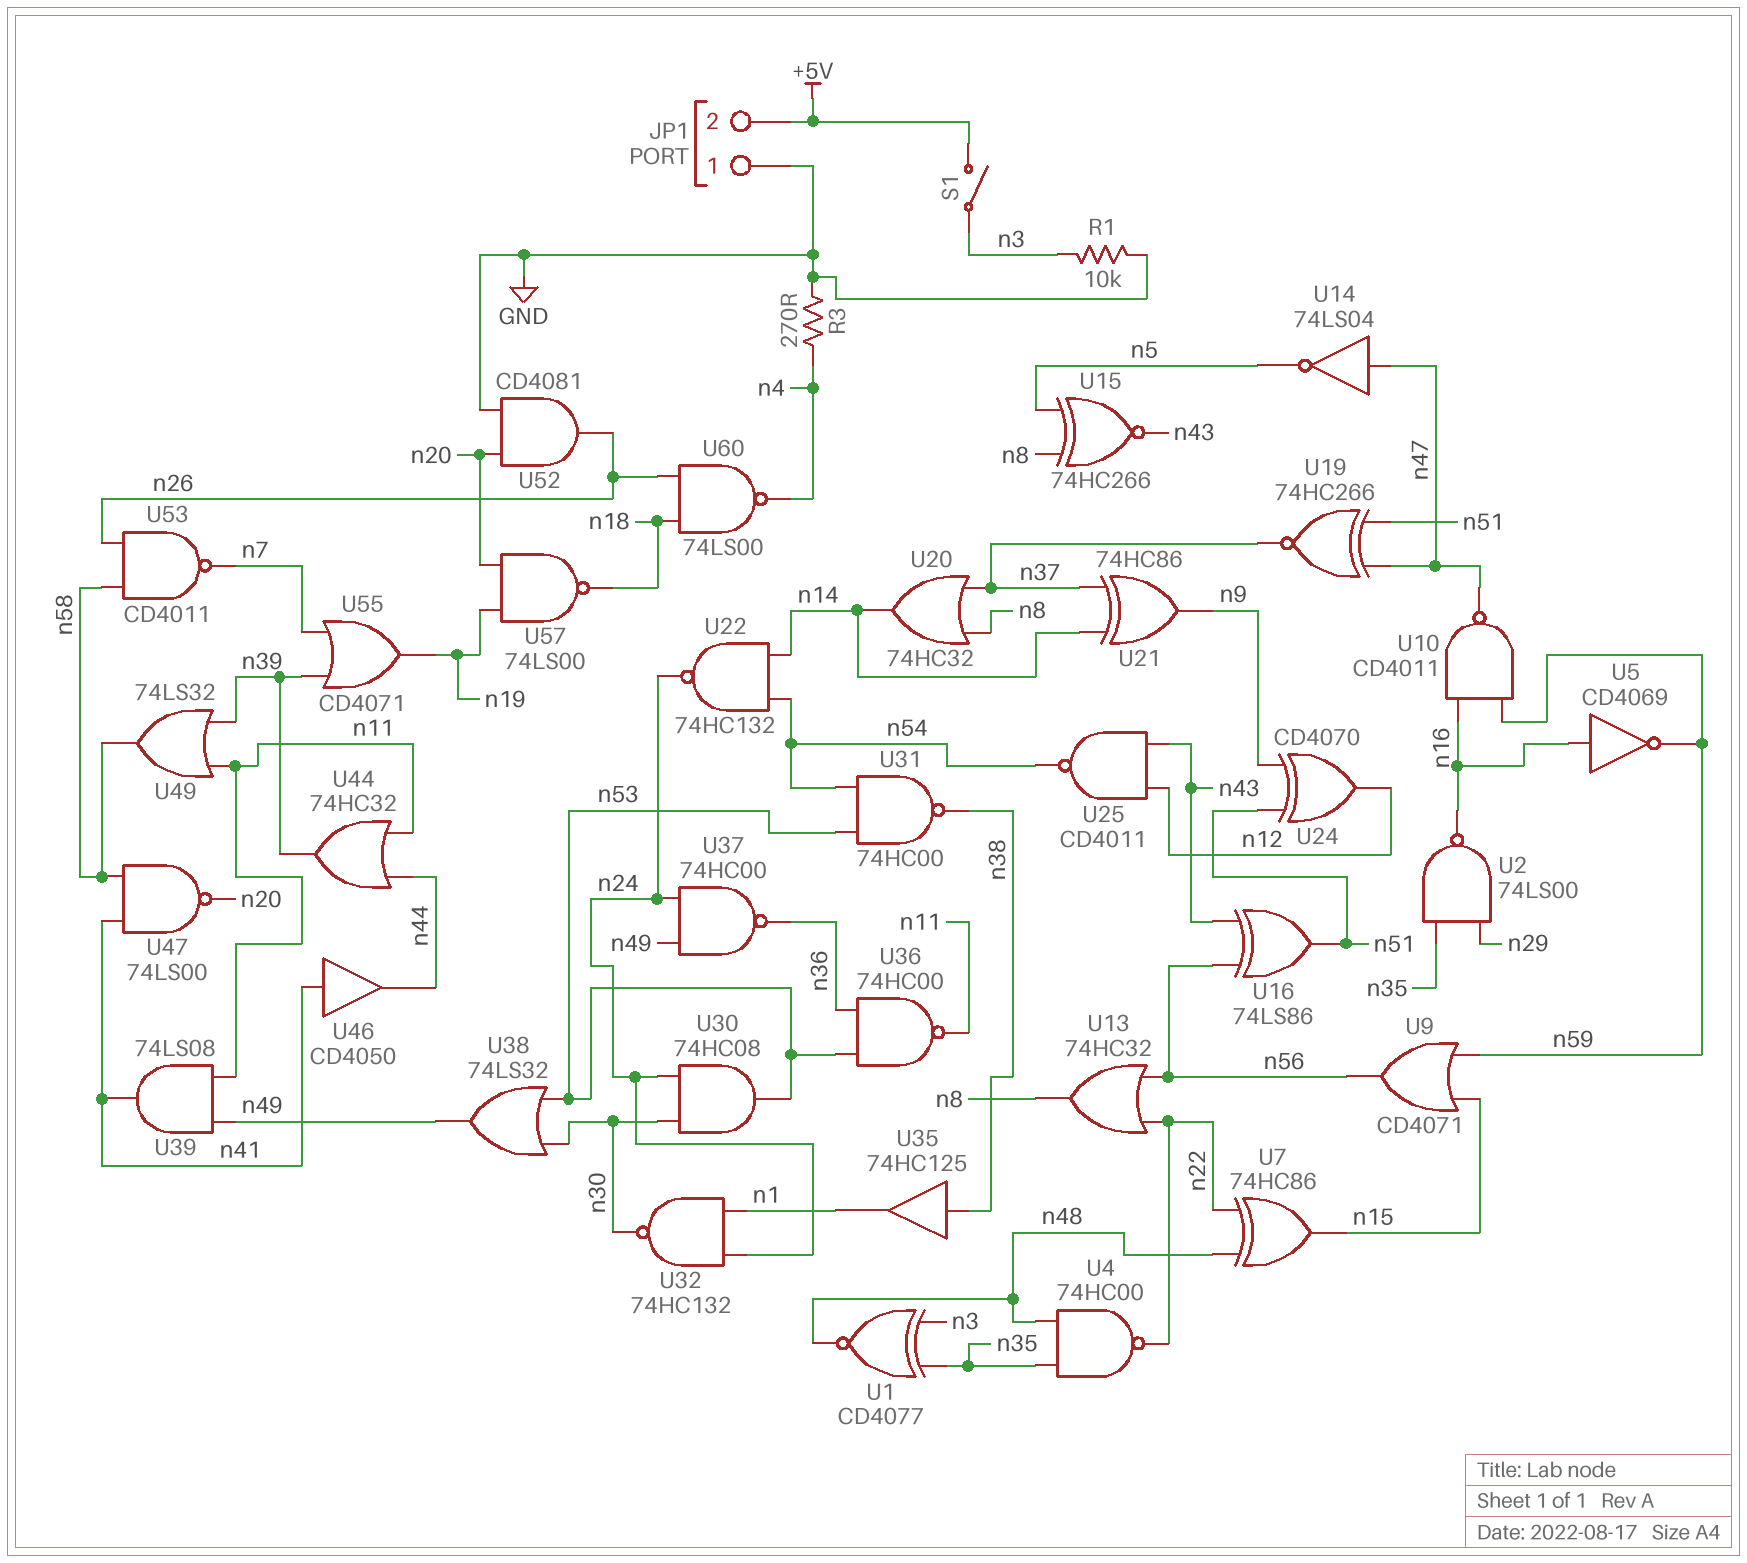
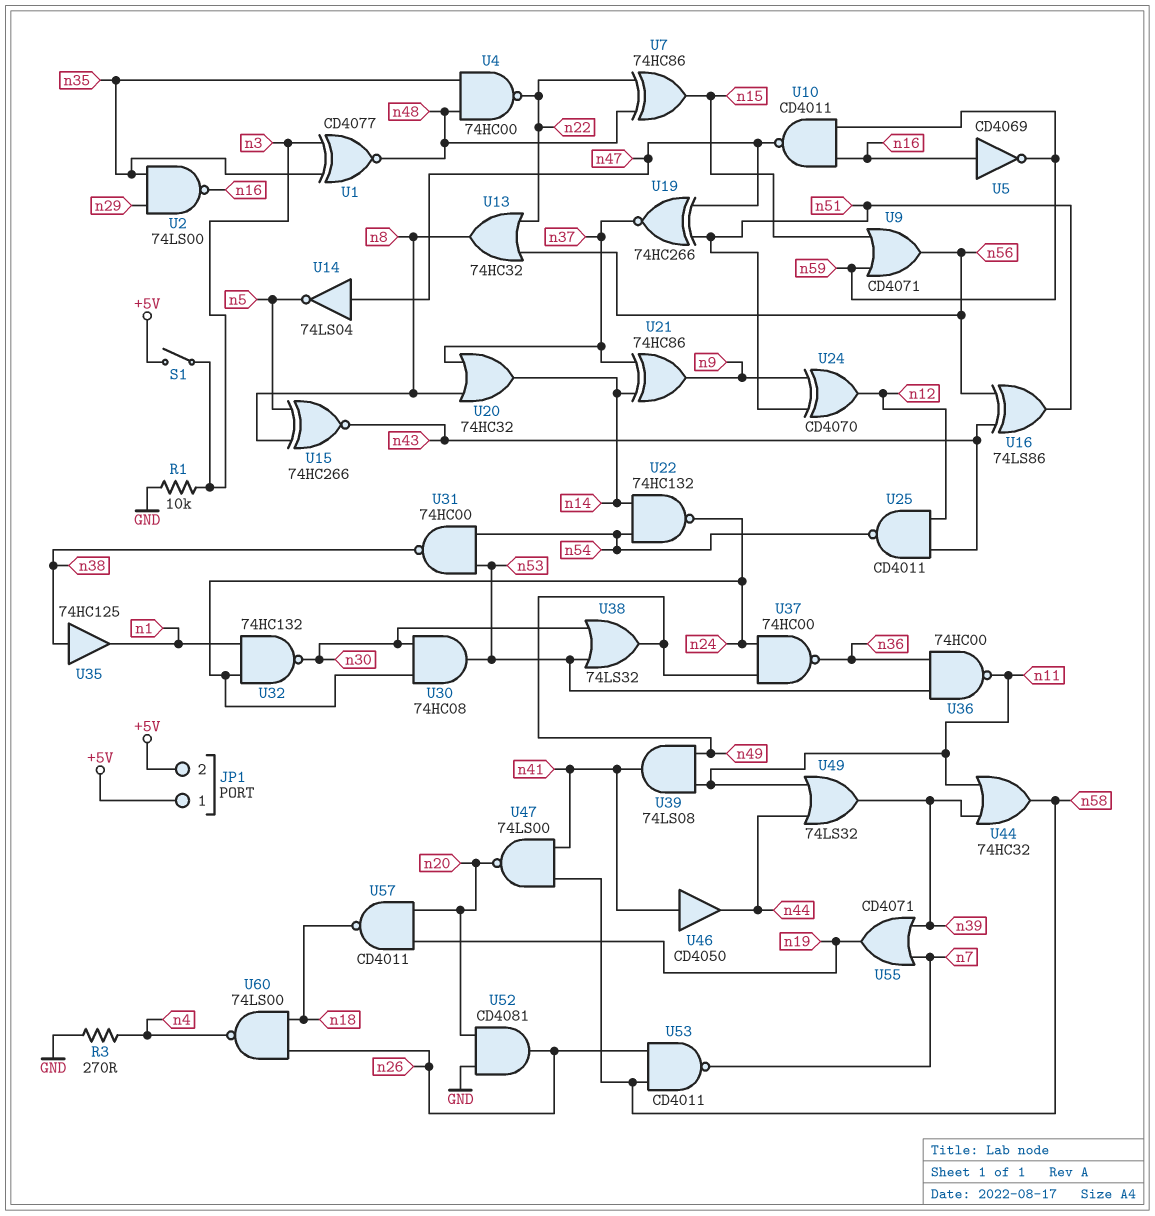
JP1 pin 1: GND -> +5V
U44: OR 74HC32 (in n11, in n44, out n39) -> OR 74HC32 (in n11, in n39, out n58)
U49: OR 74LS32 (in n11, in n39, out n58) -> OR 74LS32 (in n11, in n44, out n39)
U57: NAND 74LS00 (in n19, in n20, out n18) -> NAND CD4011 (in n19, in n20, out n18)

